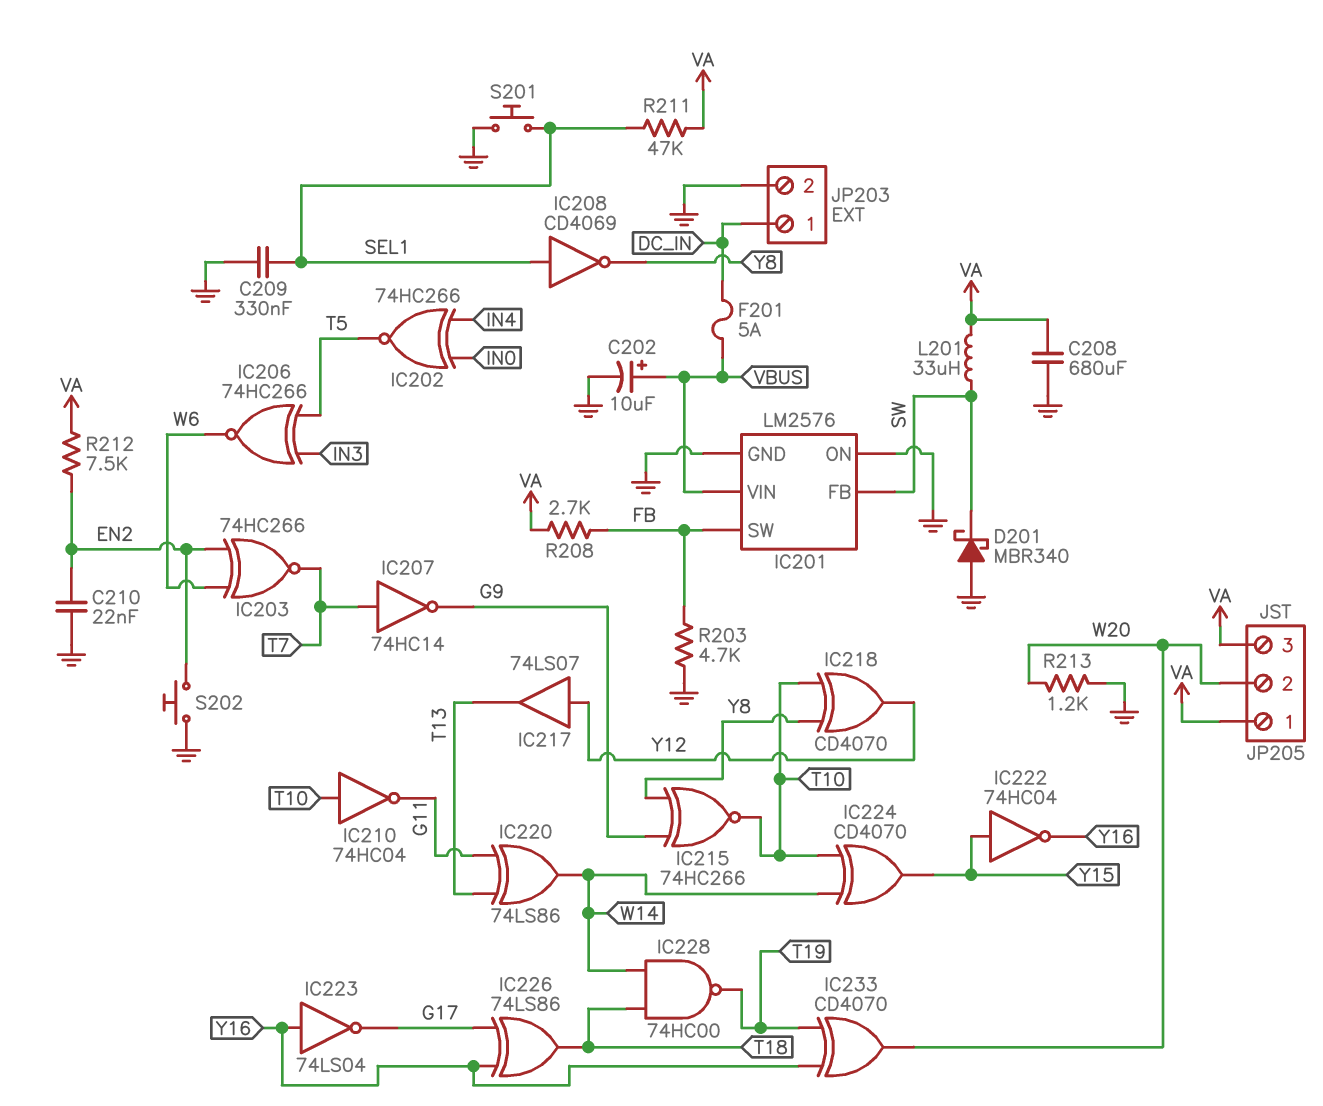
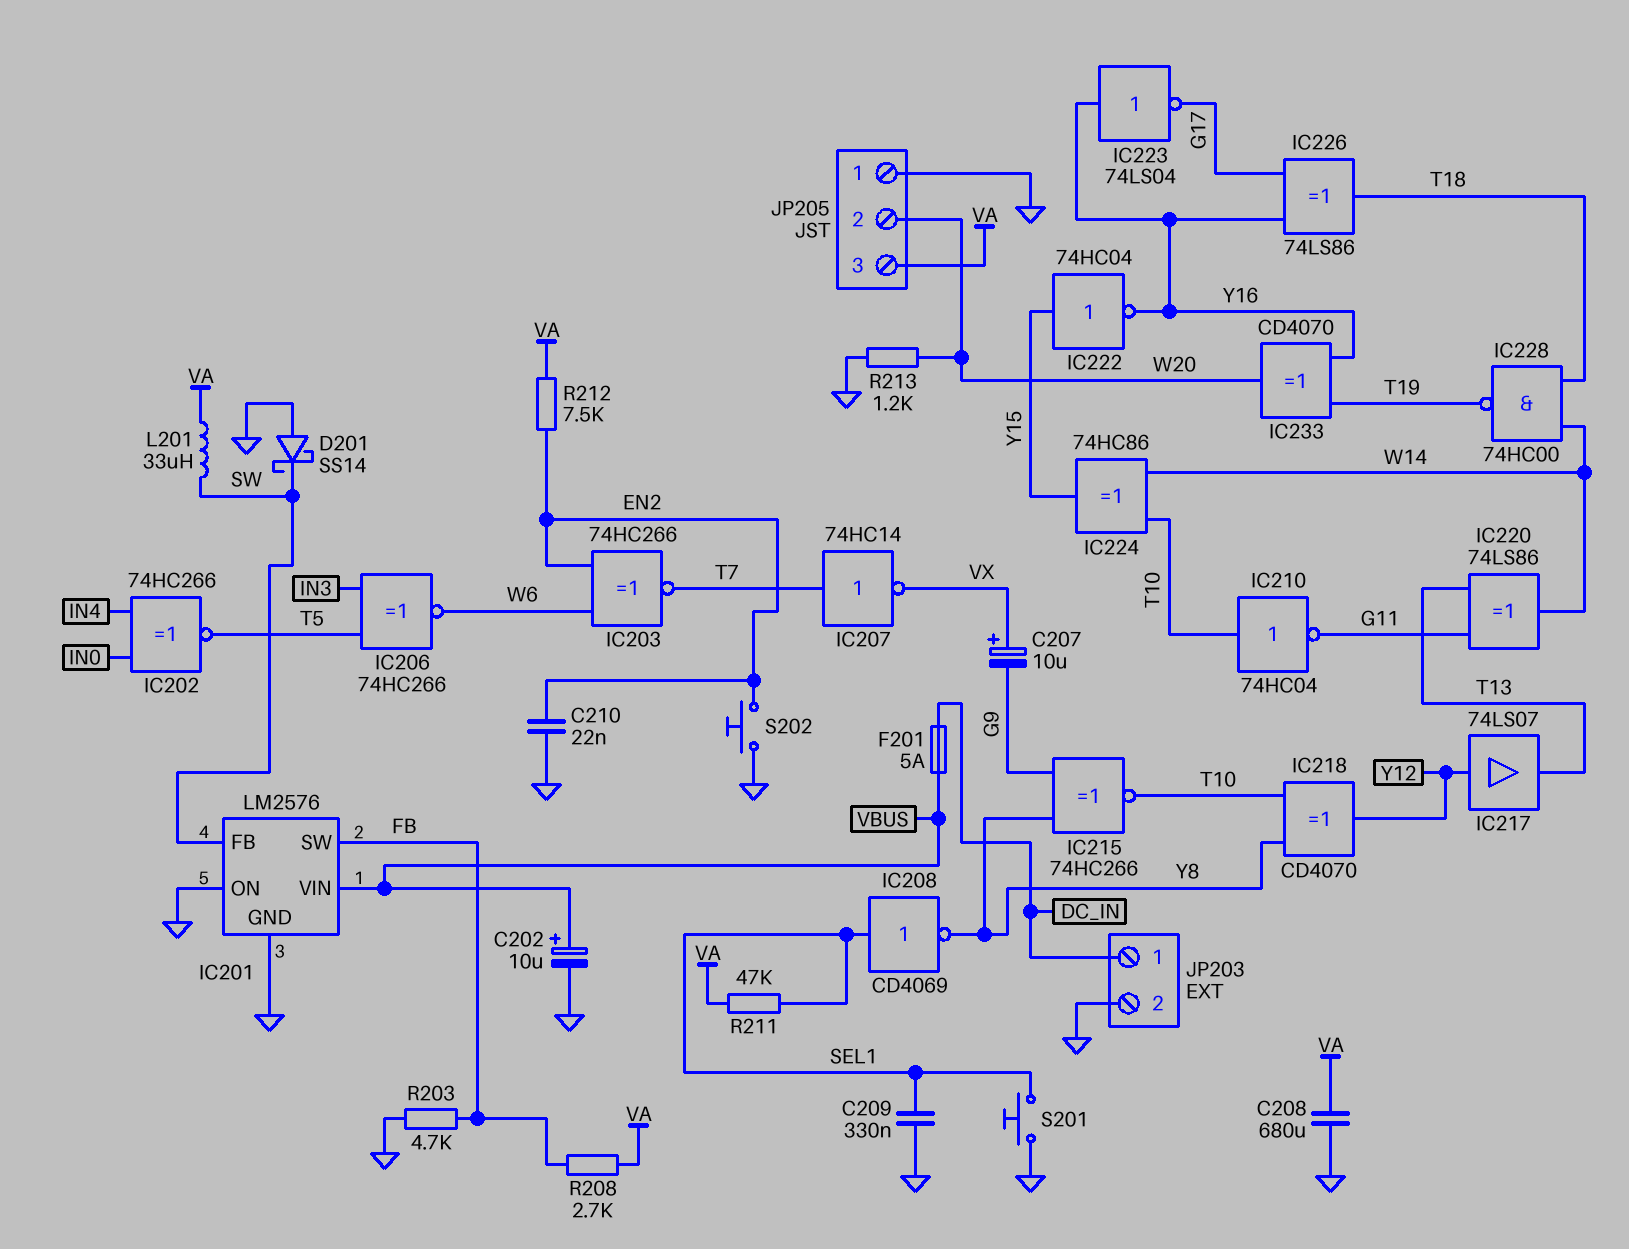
C207: none -> 10uF (plus VX, minus G9)
D201: schottky MBR340 (A GND, K SW) -> schottky SS14 (A GND, K SW)
IC207: NOT 74HC14 (in T7, out G9) -> NOT 74HC14 (in T7, out VX)
IC224: XOR CD4070 (in T10, in W14, out Y15) -> XOR 74HC86 (in T10, in W14, out Y15)
JP205 pin 1: VA -> GND

